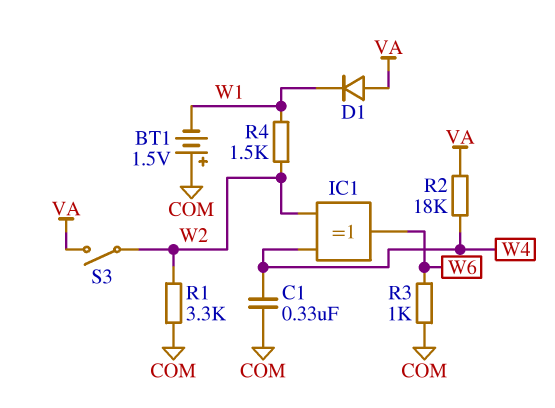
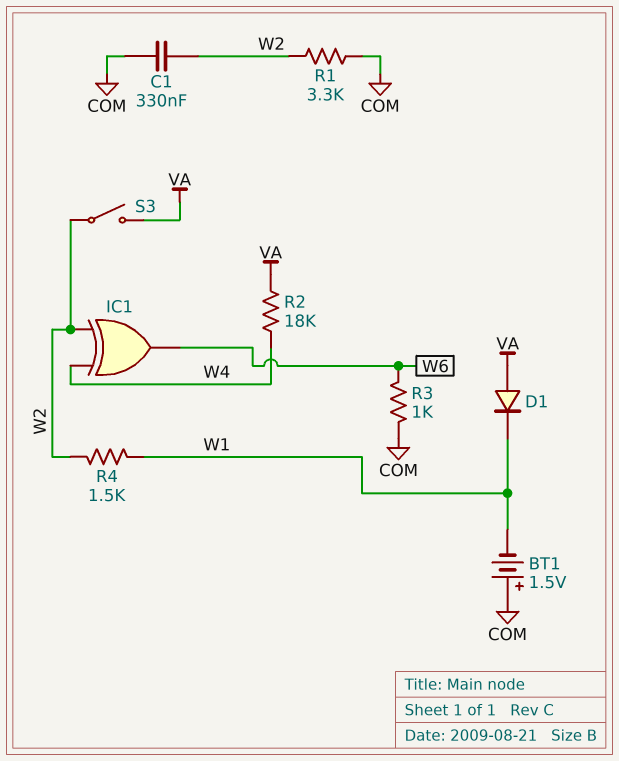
C1: 330nF (COM, W4) -> 330nF (COM, W2)

